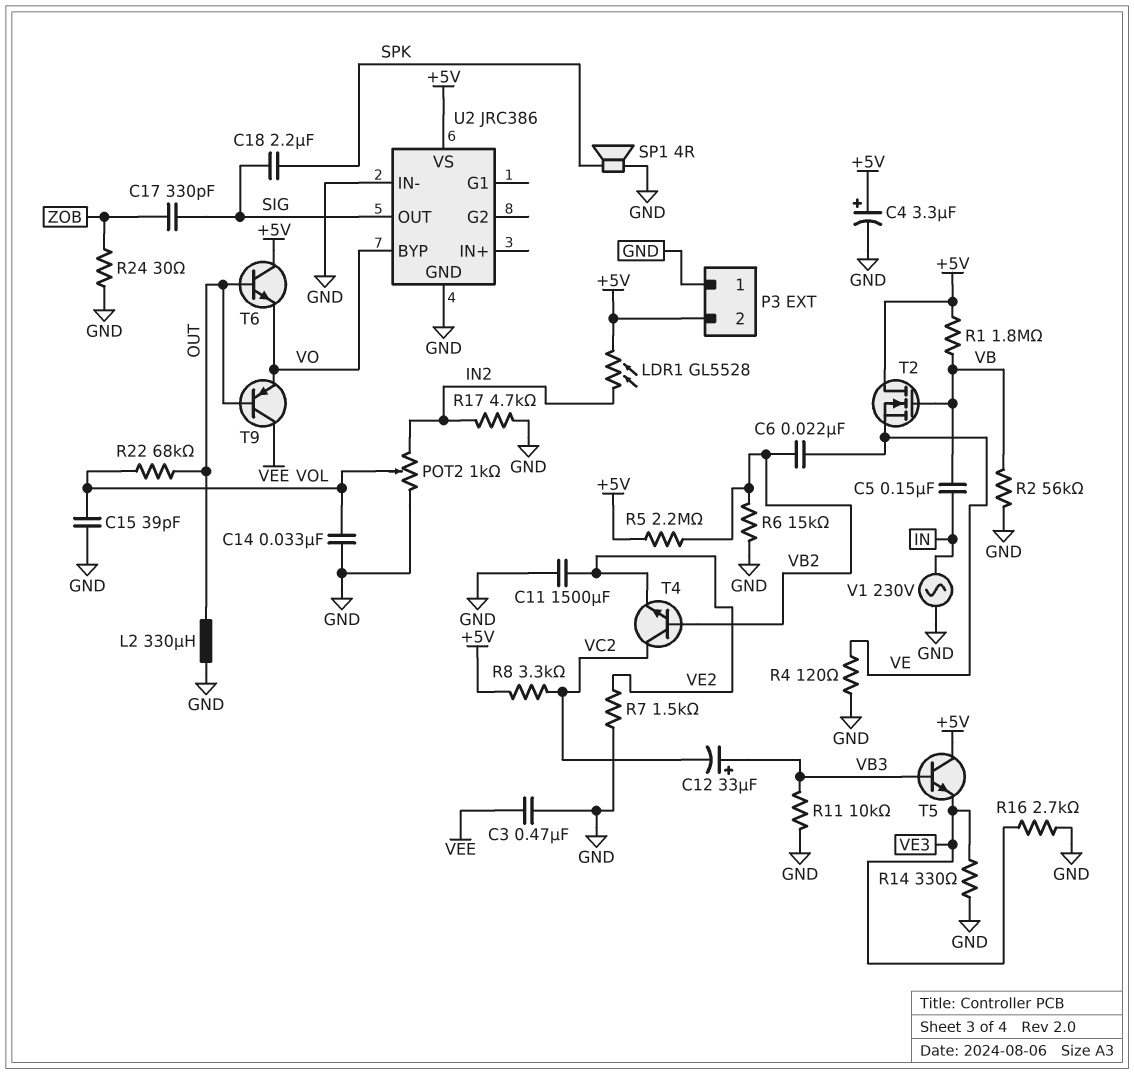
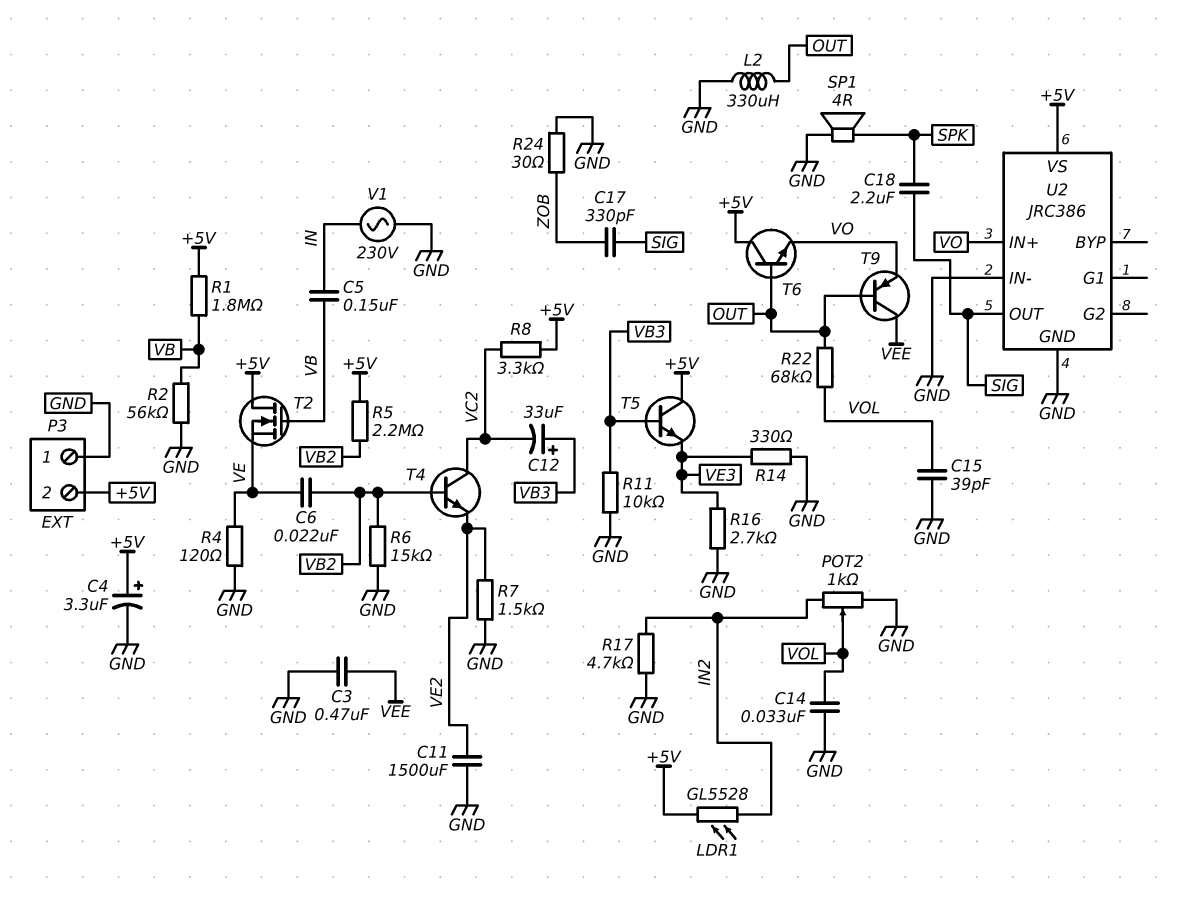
U2 pin BYP: VO -> none
U2 pin IN+: none -> VO

